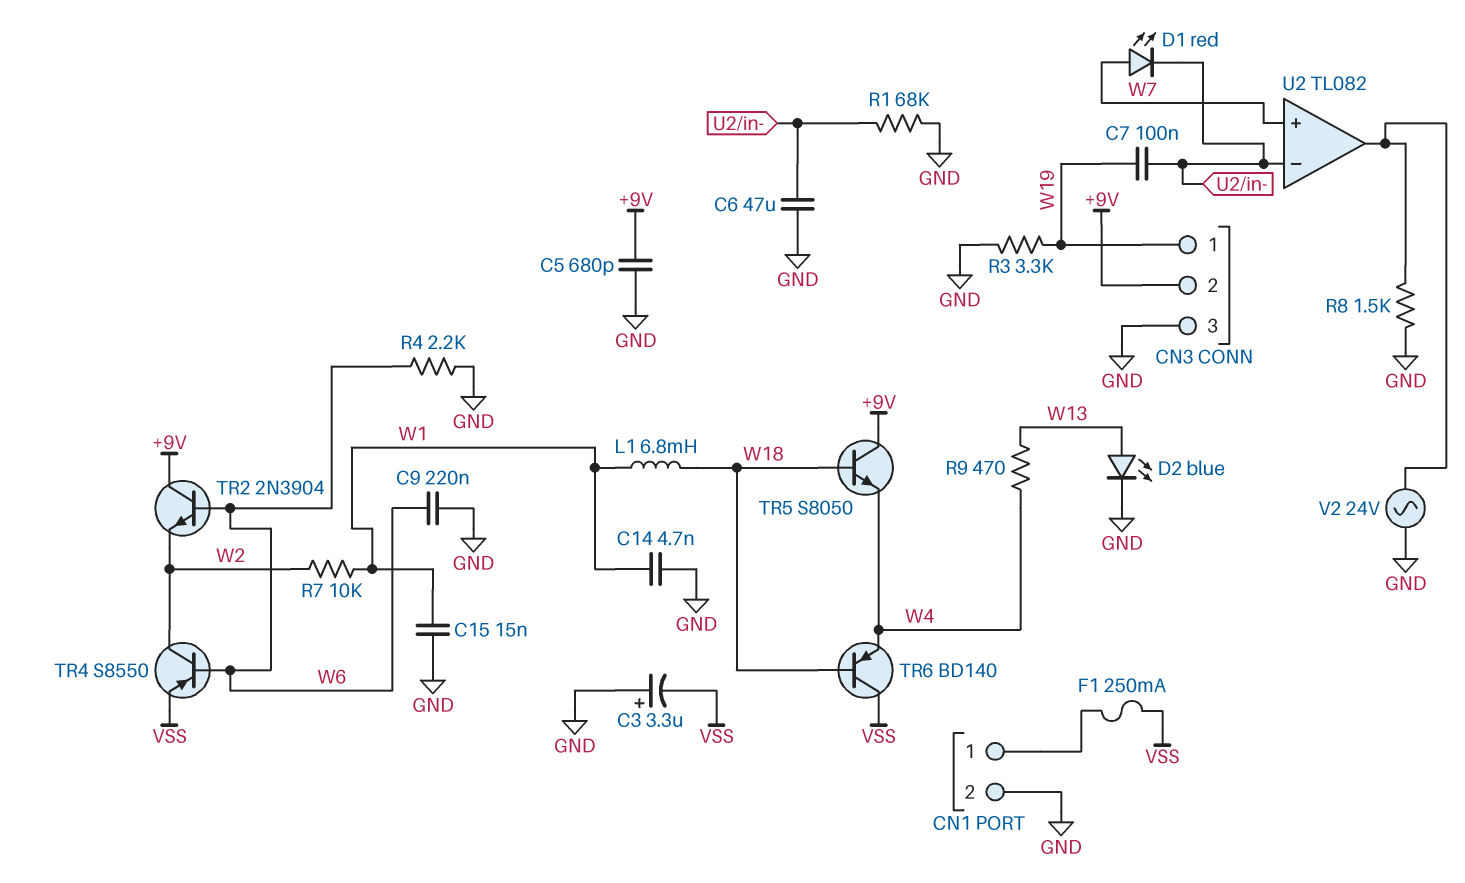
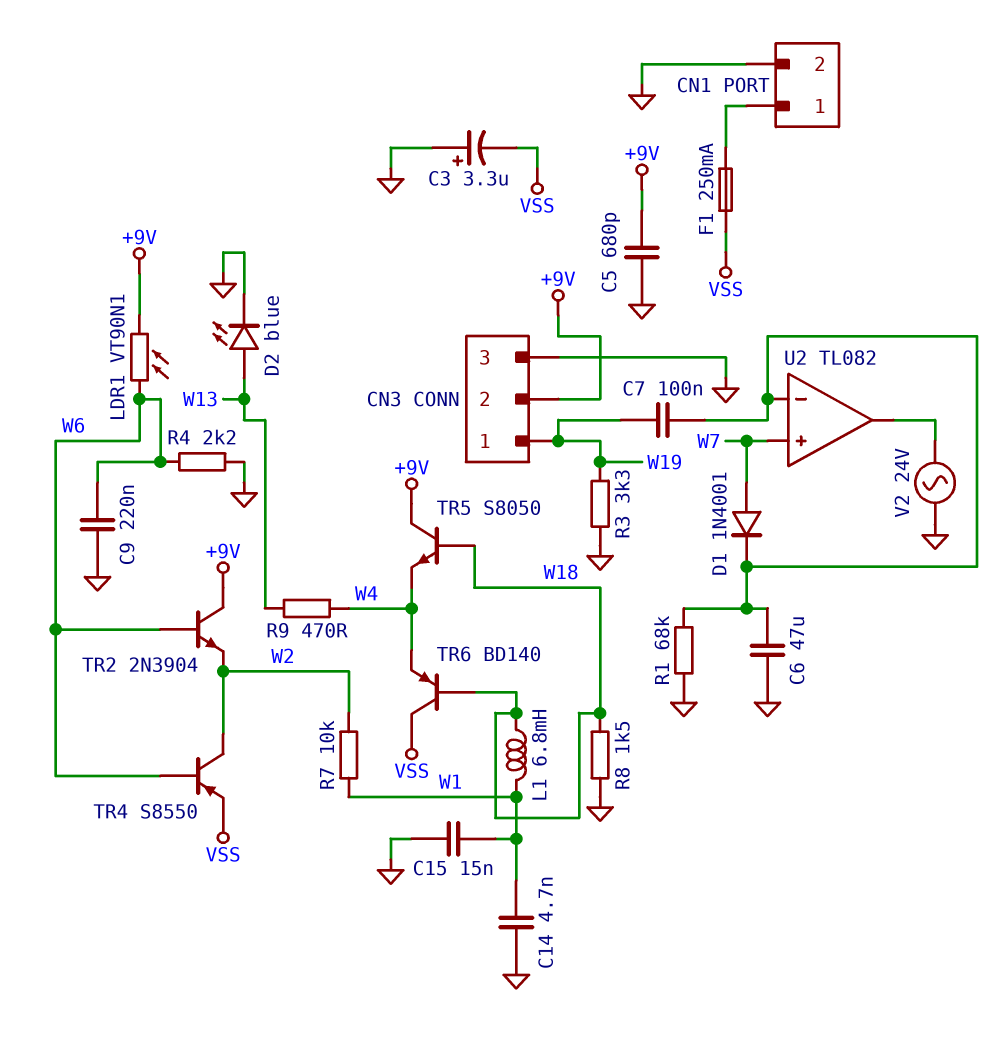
D1: LED red (A W7, K U2/in-) -> diode 1N4001 (A W7, K U2/in-)
LDR1: none -> VT90N1 (+9V, W6)
R8: 1.5k (GND, U2/out) -> 1.5k (GND, W18)

